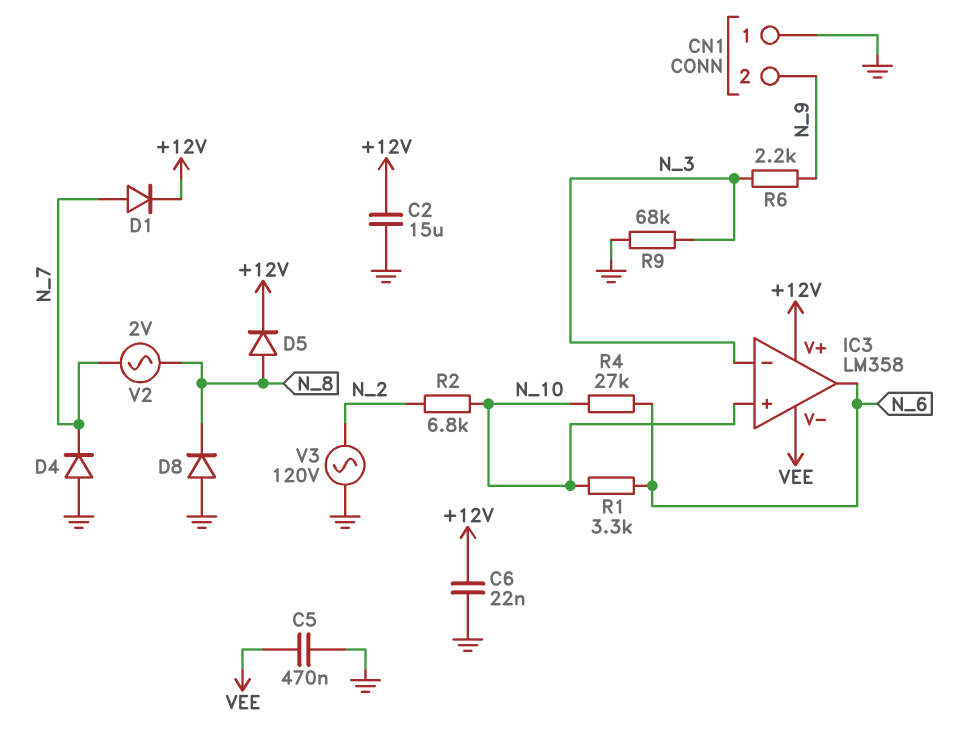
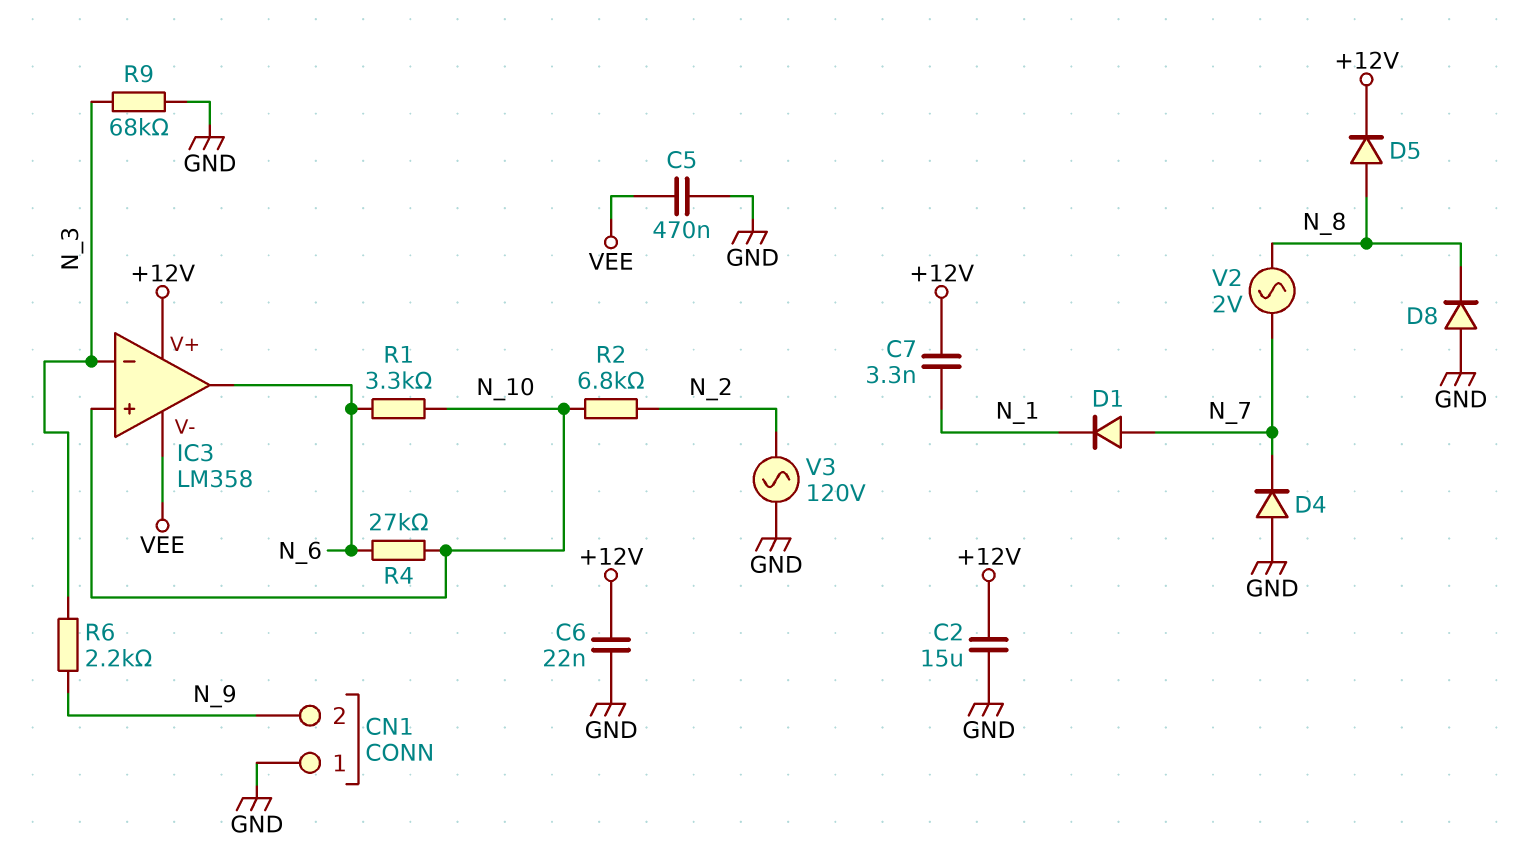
C7: none -> 3.3nF (+12V, N_1)
D1: diode (A N_7, K +12V) -> diode (A N_7, K N_1)

